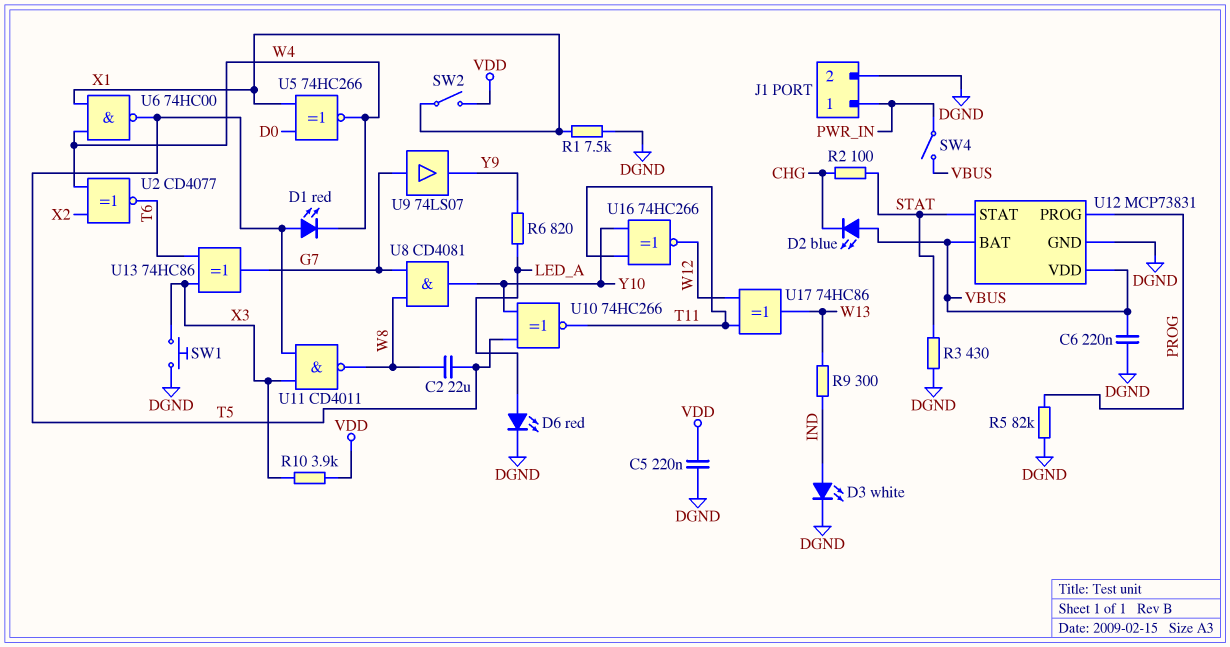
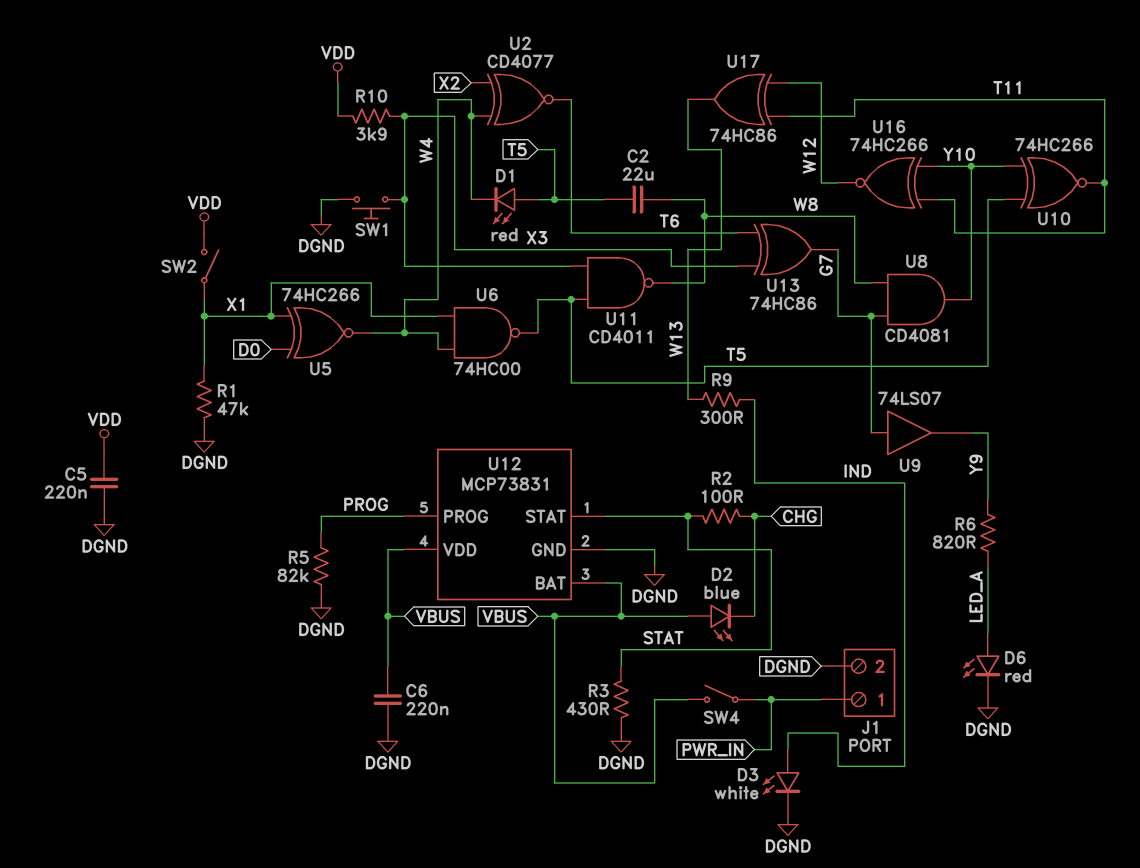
R1: 7.5k (DGND, X1) -> 47k (DGND, X1)

